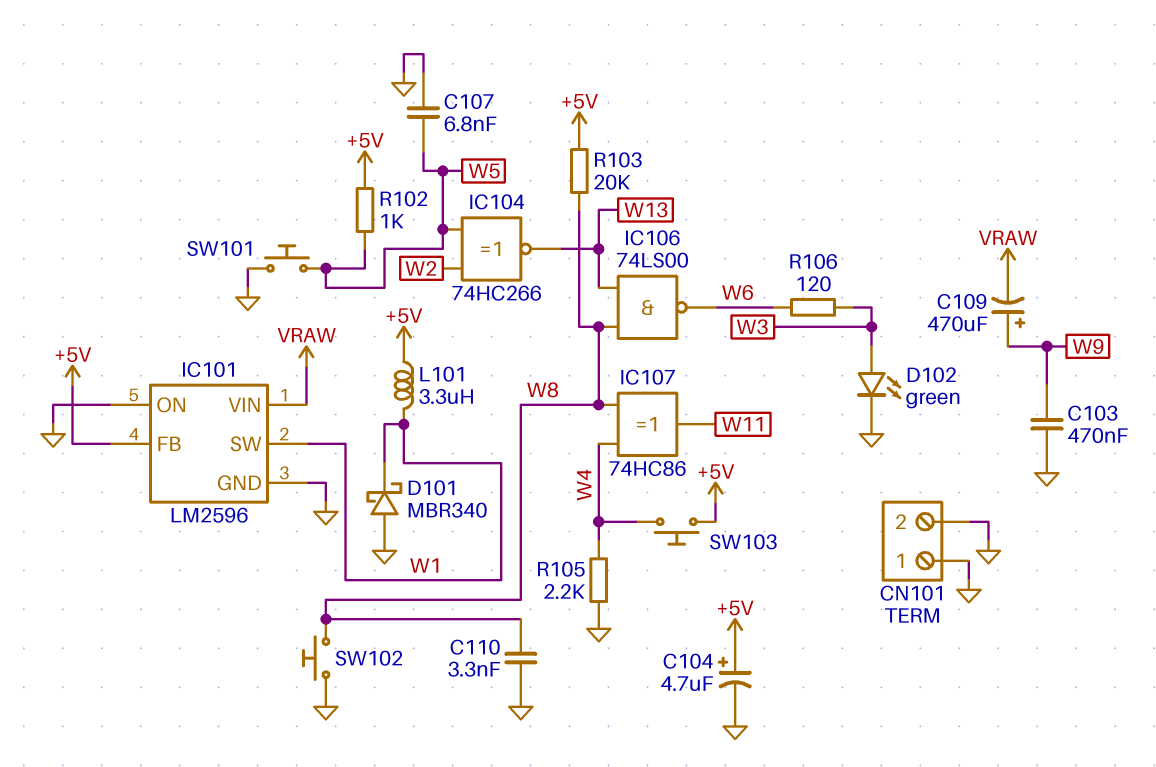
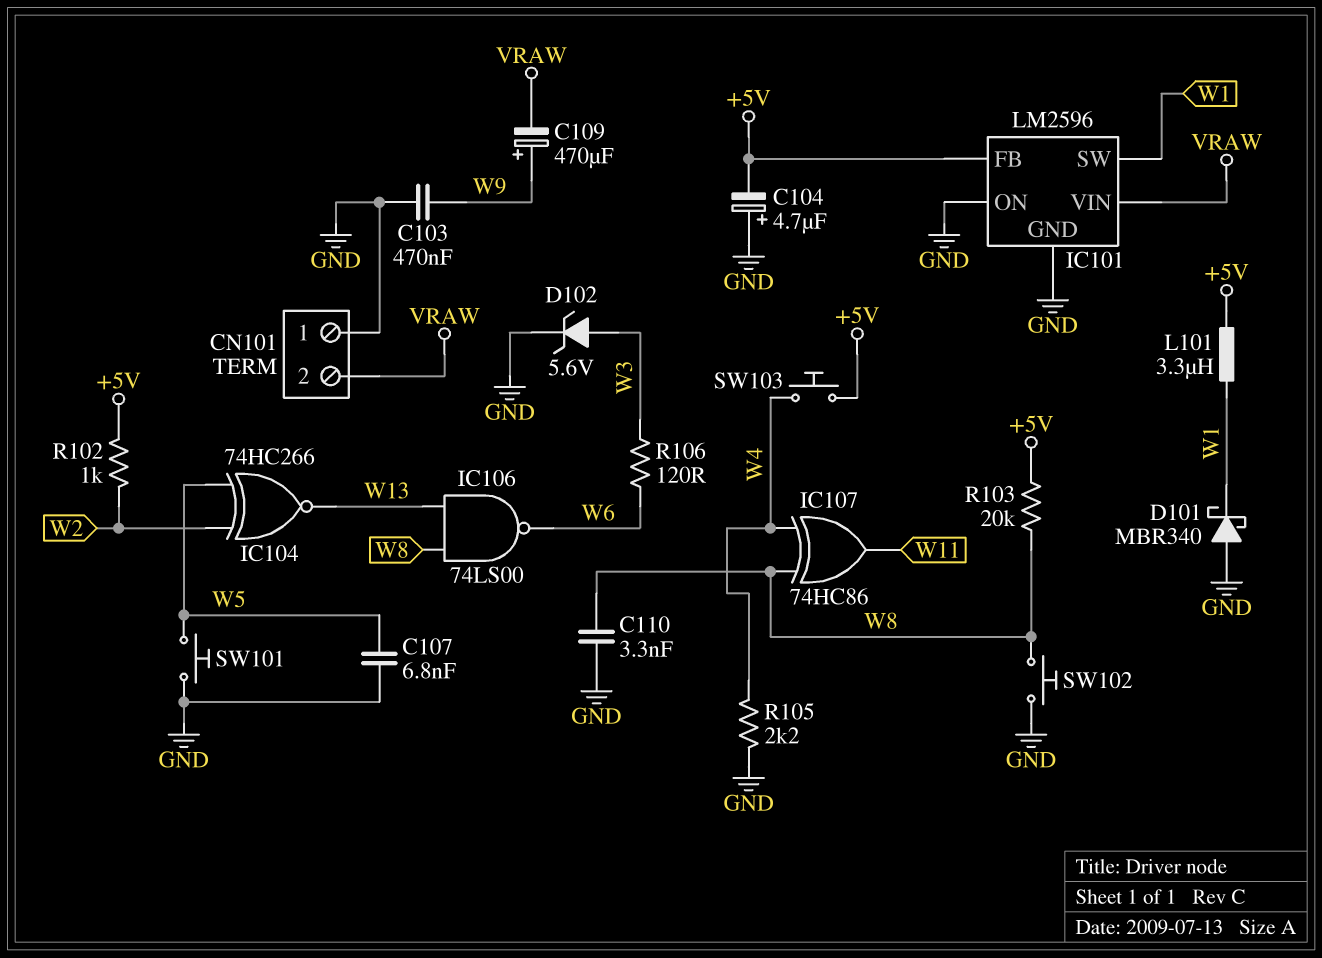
C104: 4.7uF (plus +5V, minus GND) -> 4.7uF (plus GND, minus +5V)
CN101 pin 2: GND -> VRAW
D102: LED green (A W3, K GND) -> zener 5.6V (A W3, K GND)
R102: 1k (+5V, W5) -> 1k (+5V, W2)

